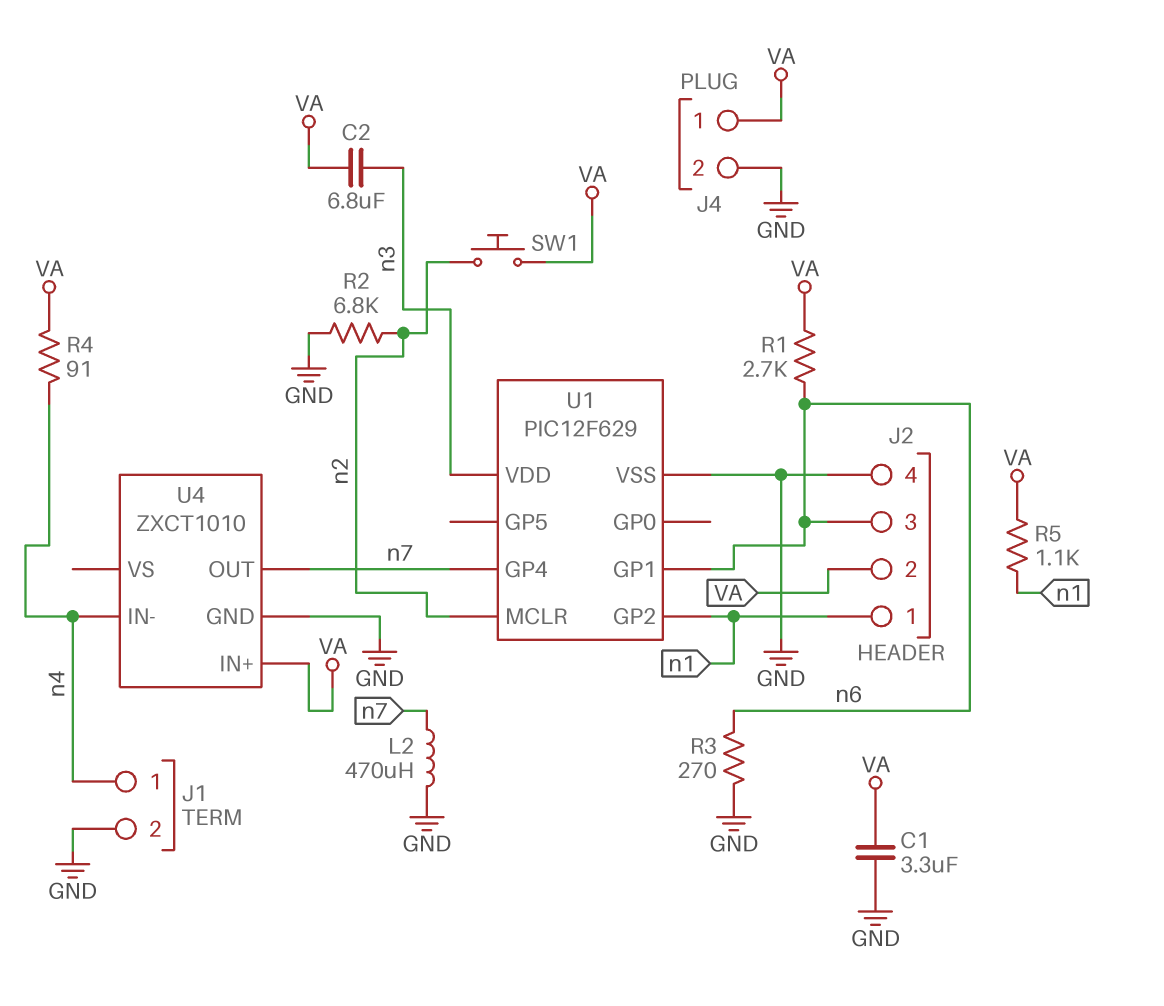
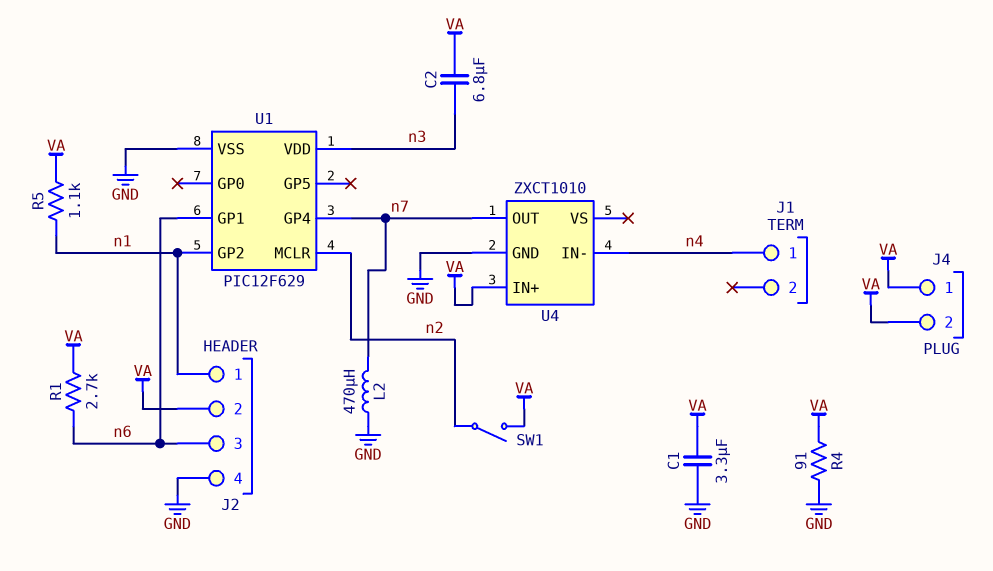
J1 pin 2: GND -> none
J4 pin 2: GND -> VA
R2: 6.8k (GND, n2) -> none
R3: 270 (GND, n6) -> none
R4: 91 (VA, n4) -> 91 (GND, VA)
SW1: button (VA, n2) -> switch (VA, n2)

